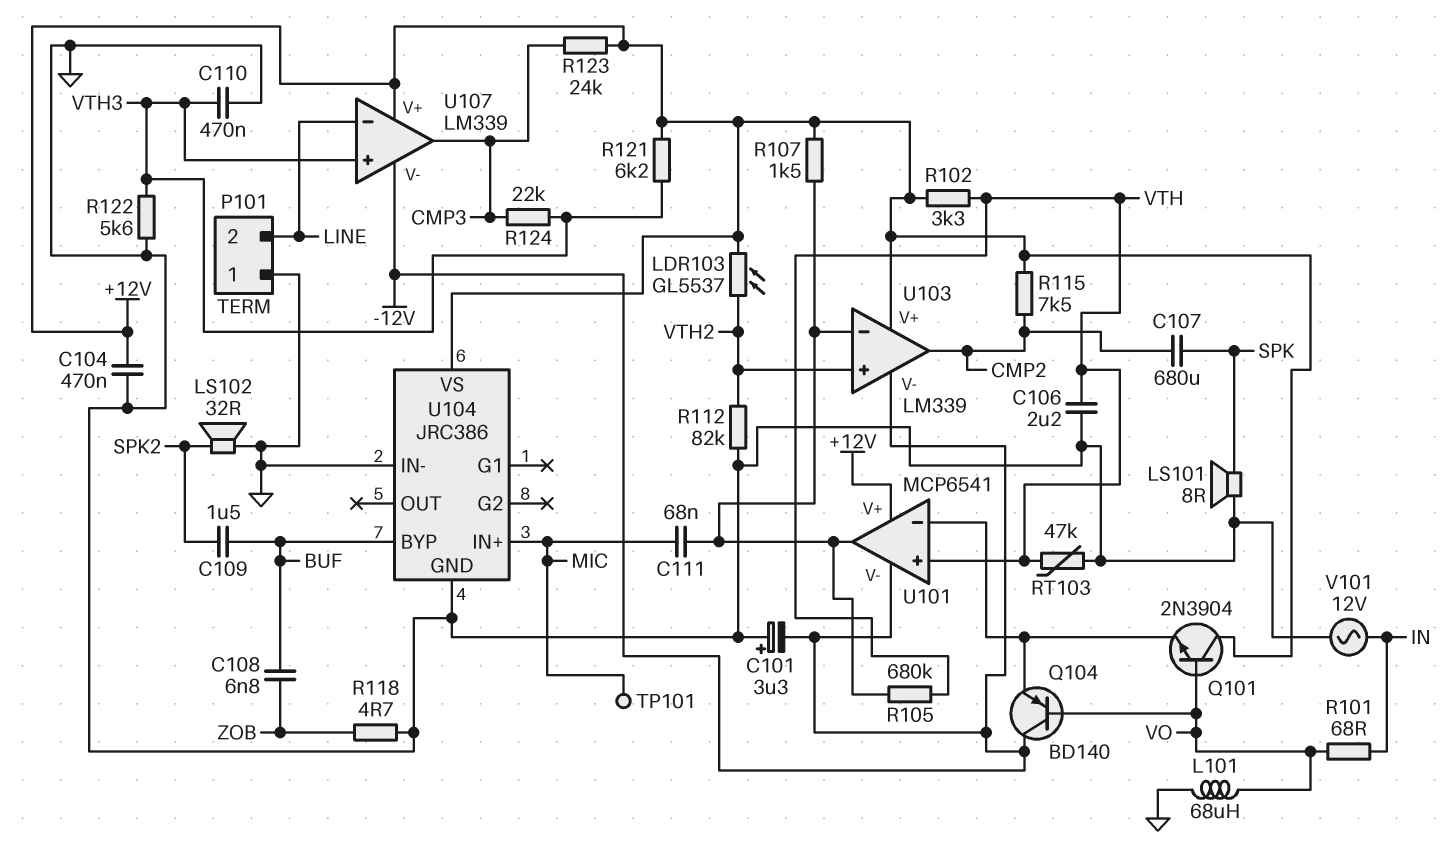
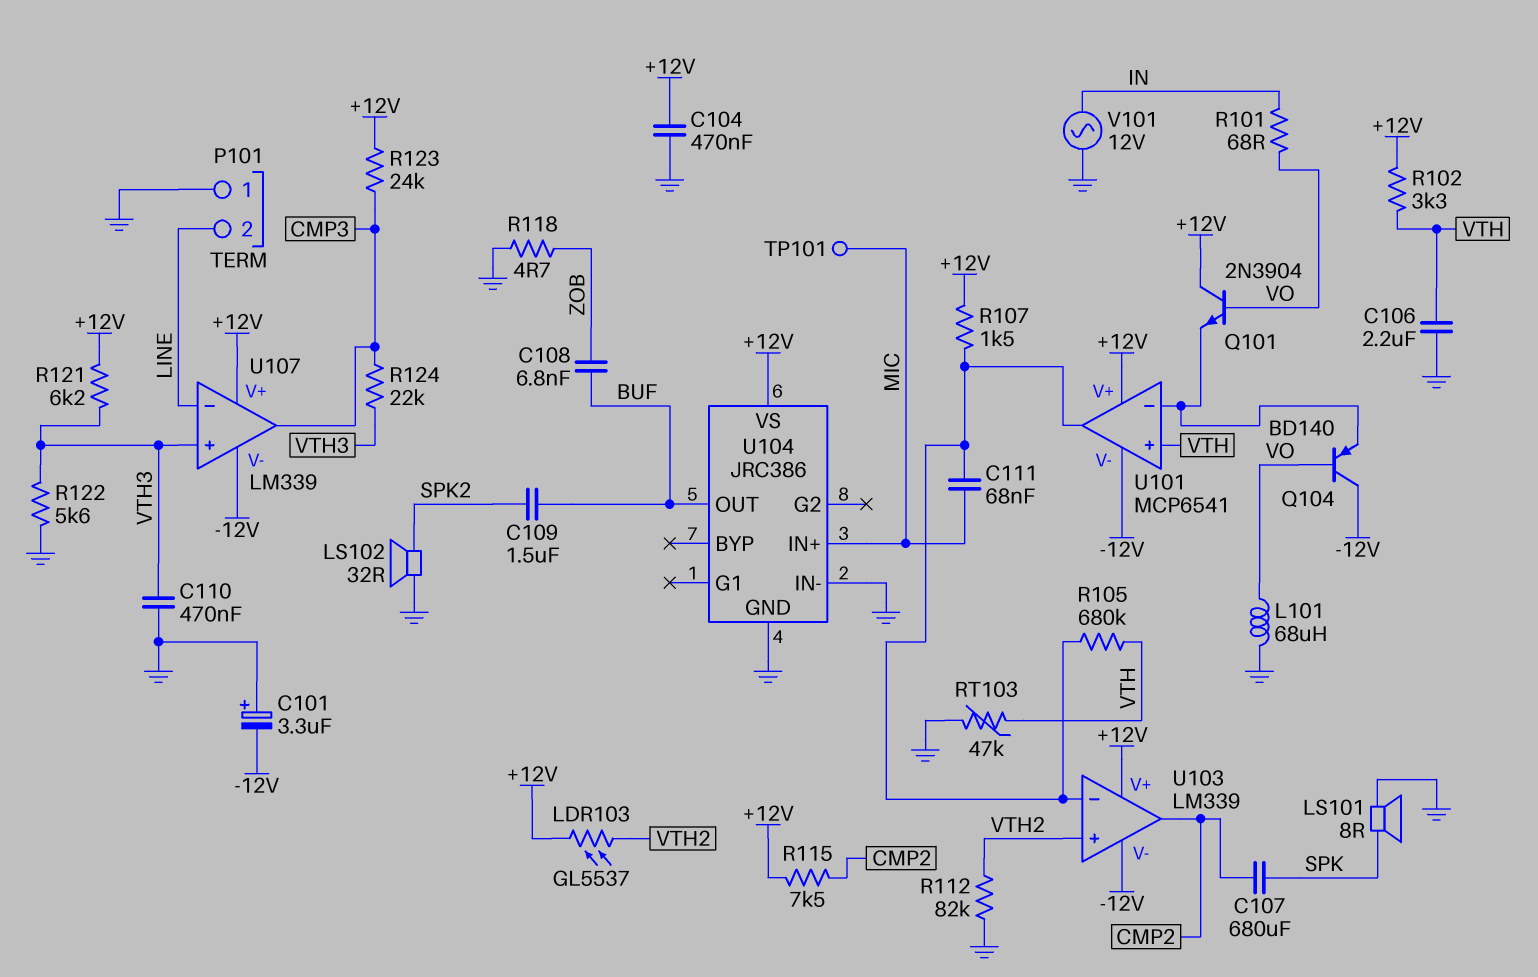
U104 pin BYP: BUF -> none
U104 pin OUT: none -> BUF

